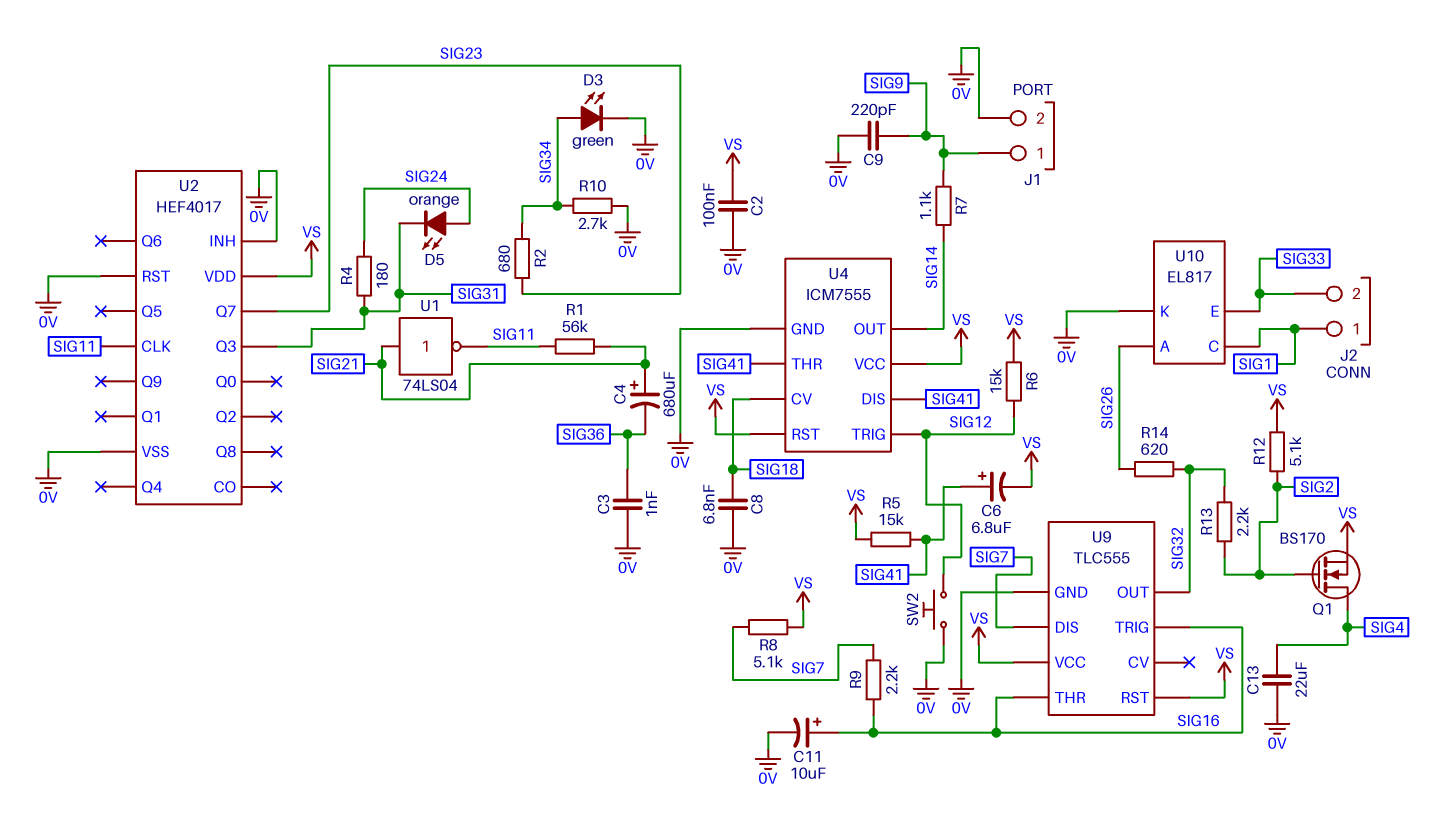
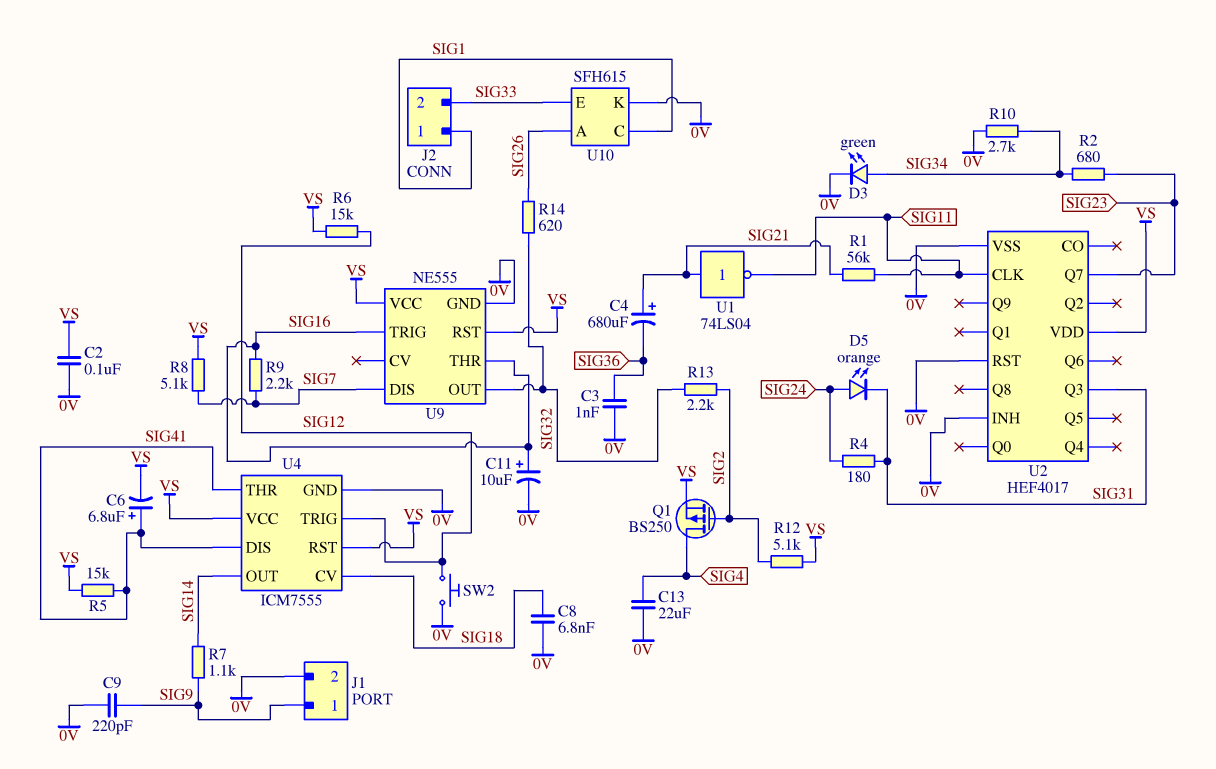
Q1: NMOS BS170 (G SIG2, D SIG4, S VS) -> PMOS BS250 (G SIG2, D SIG4, S VS)
U9: TLC555 -> NE555
U10: EL817 -> SFH615

